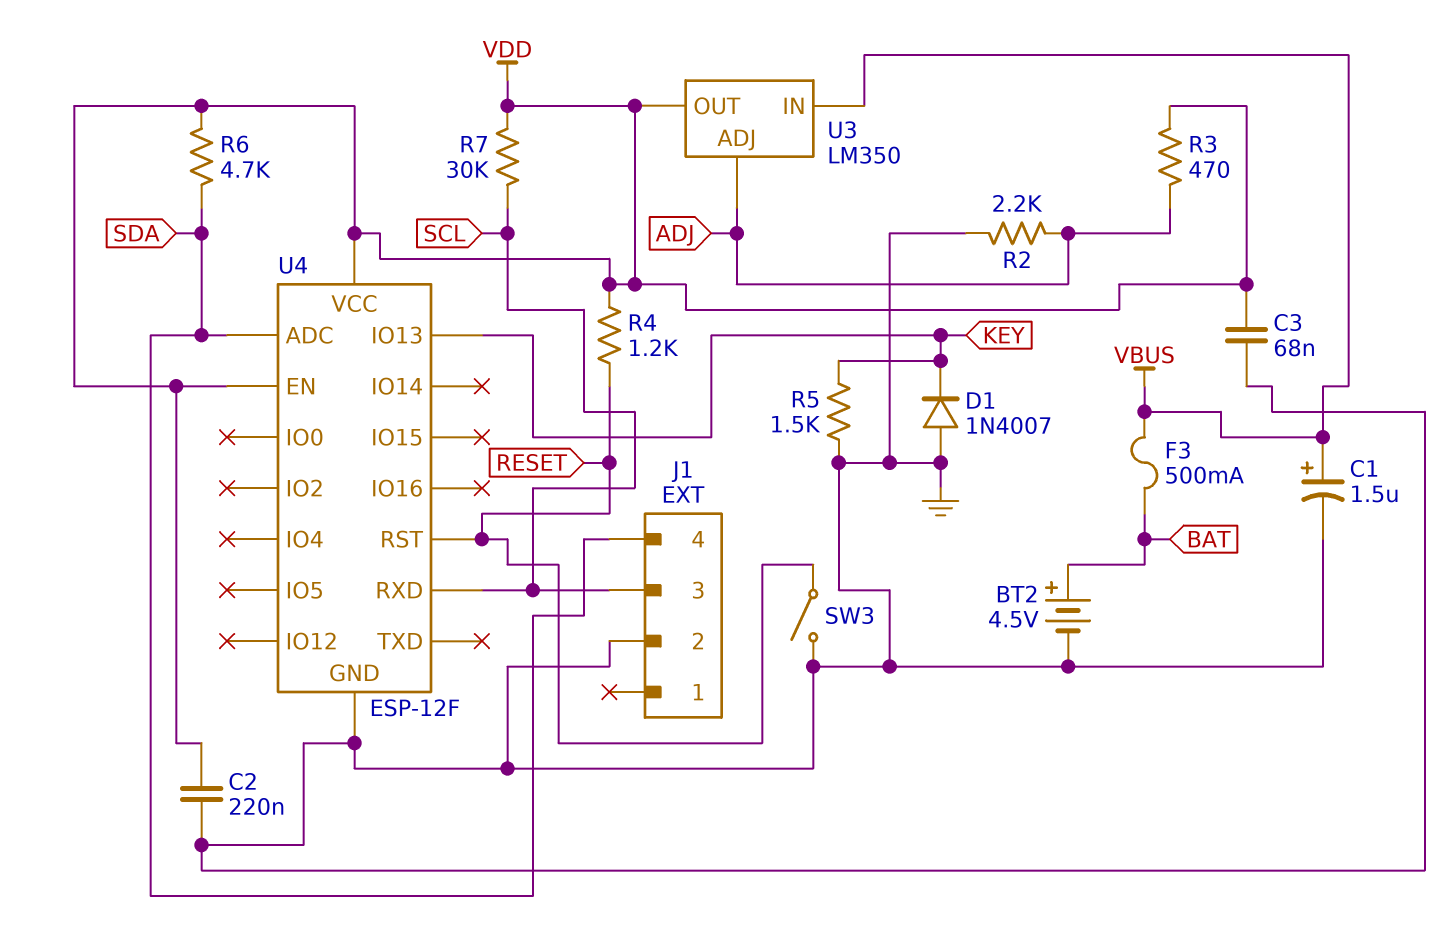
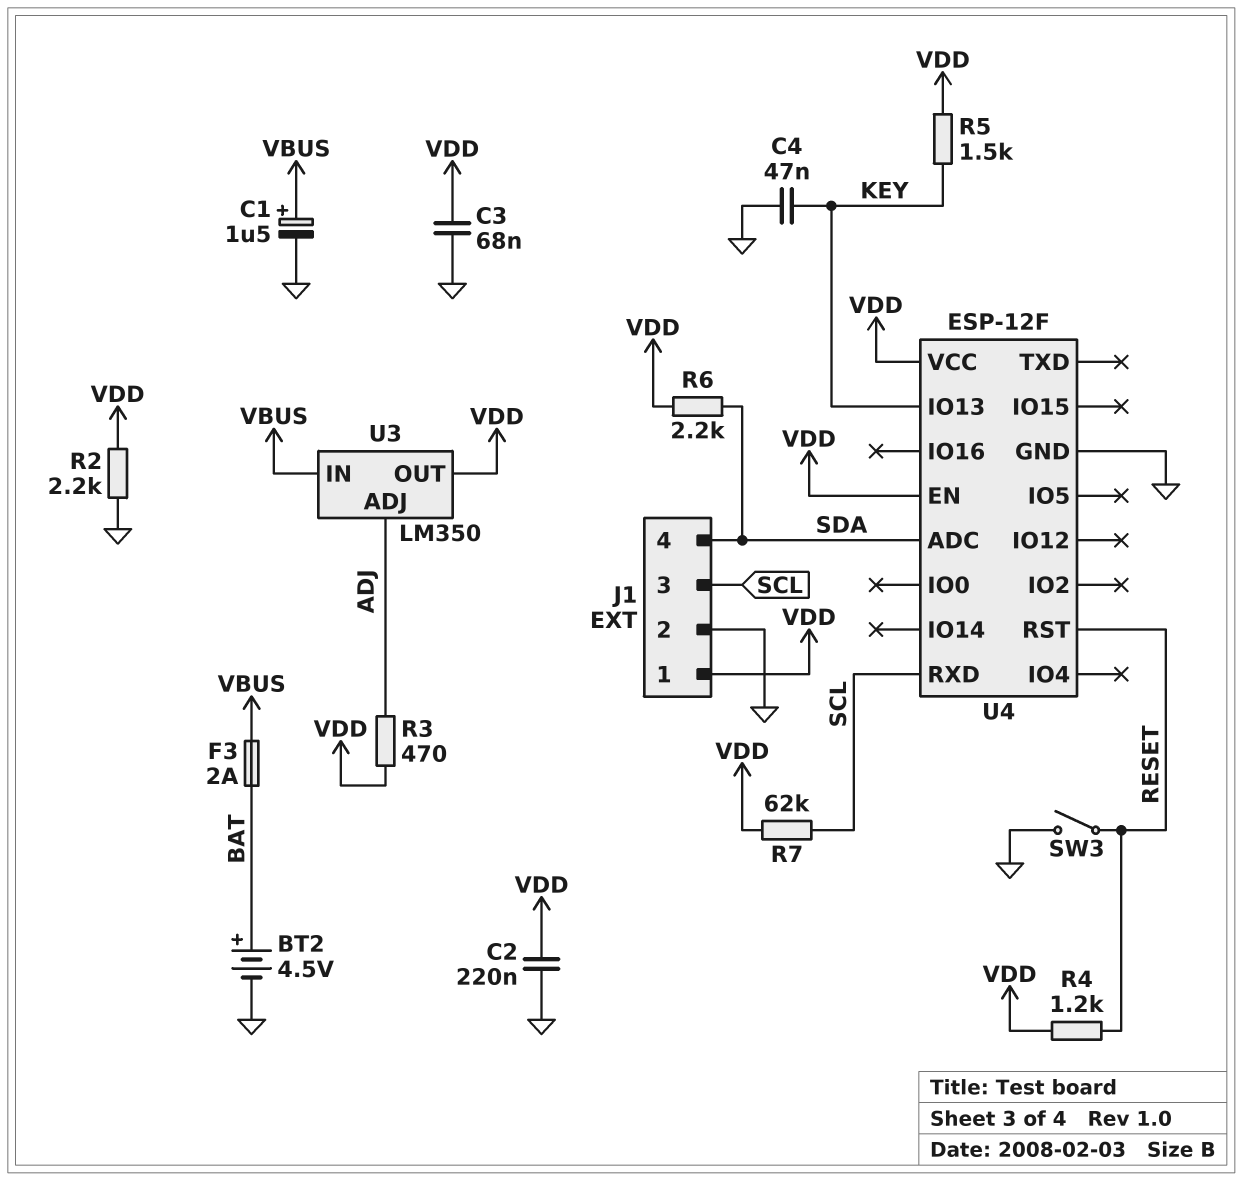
C4: none -> 47nF (GND, KEY)
D1: diode 1N4007 (A GND, K KEY) -> none
F3: 500mA (BAT, VBUS) -> 2A (BAT, VBUS)
J1 pin 1: none -> VDD
R2: 2.2k (ADJ, GND) -> 2.2k (GND, VDD)
R5: 1.5k (GND, KEY) -> 1.5k (KEY, VDD)
R6: 4.7k (SDA, VDD) -> 2.2k (SDA, VDD)
R7: 30k (SCL, VDD) -> 62k (SCL, VDD)

